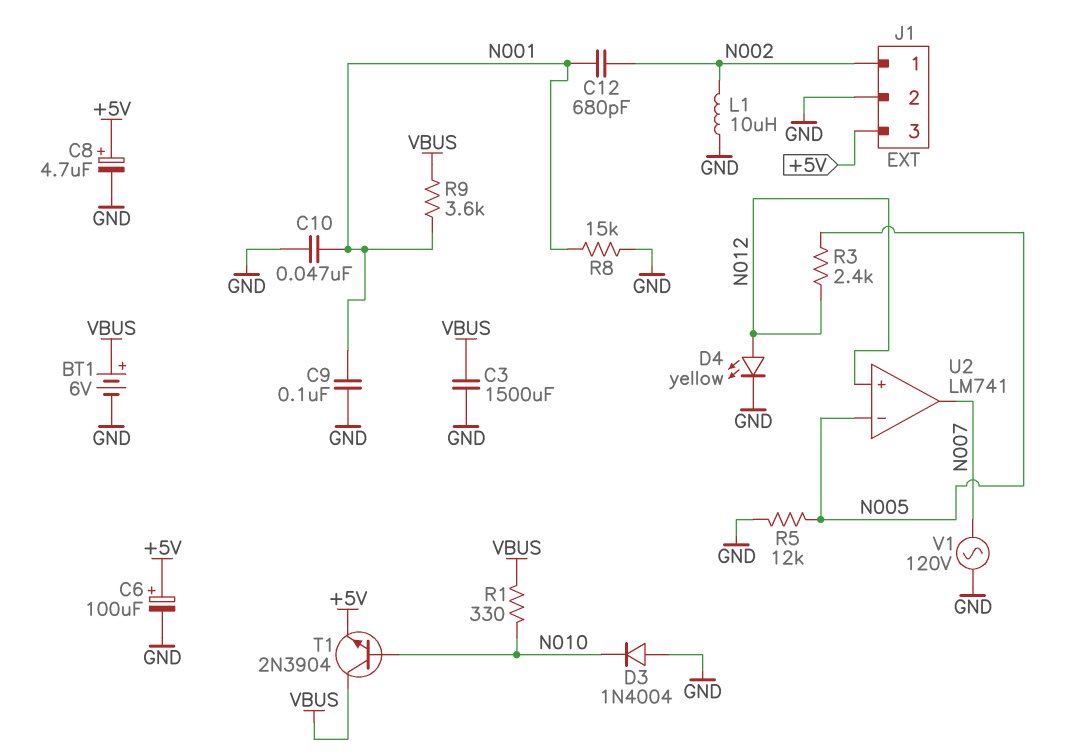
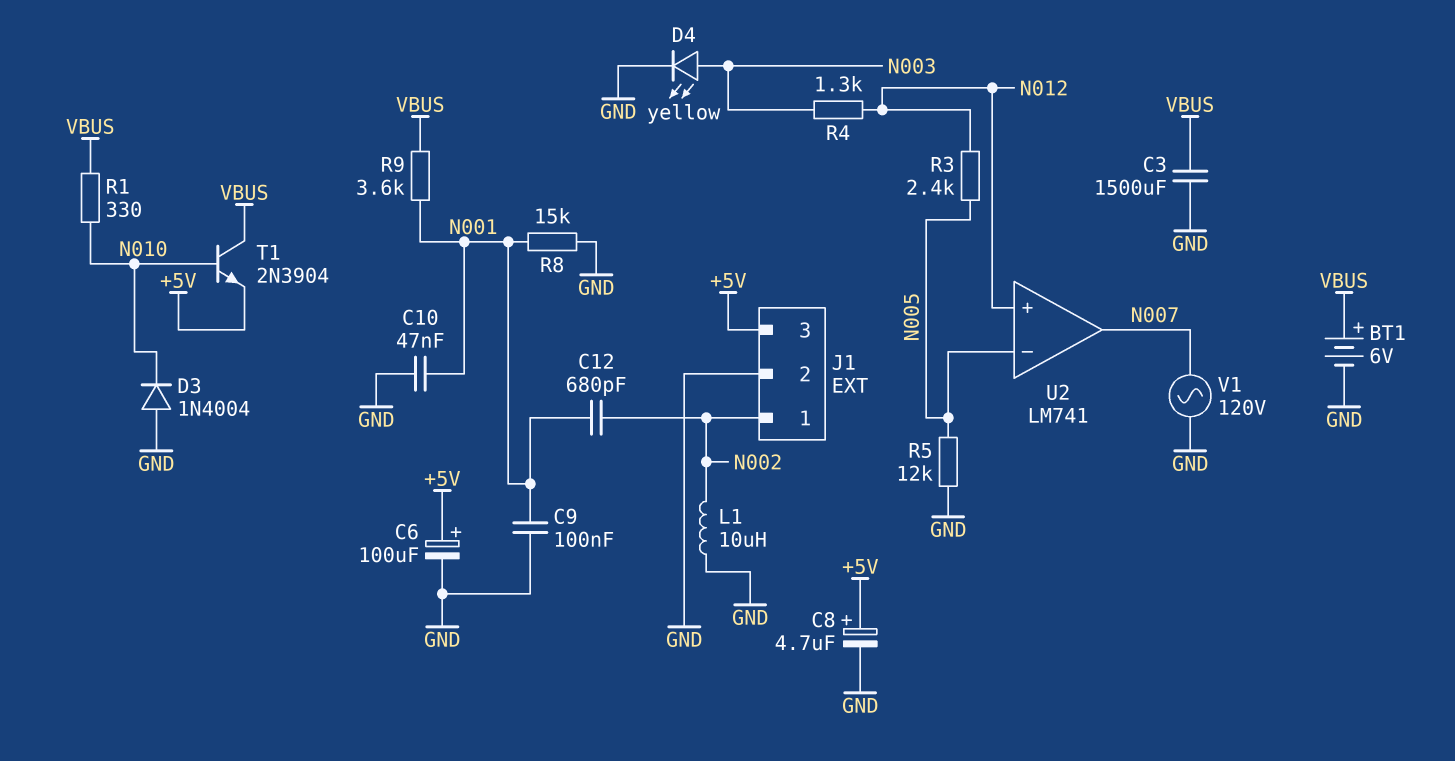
D4: LED yellow (A N012, K GND) -> LED yellow (A N003, K GND)
R4: none -> 1.3k (N003, N012)

